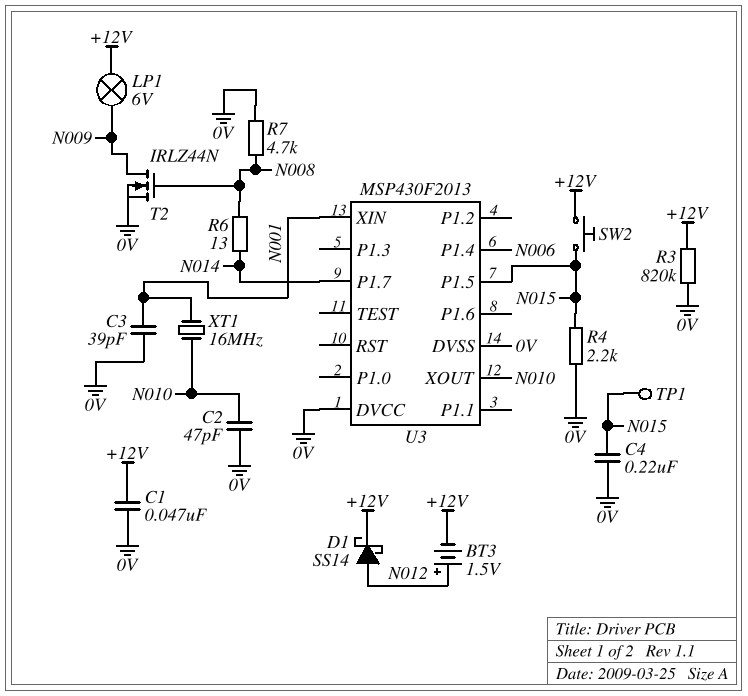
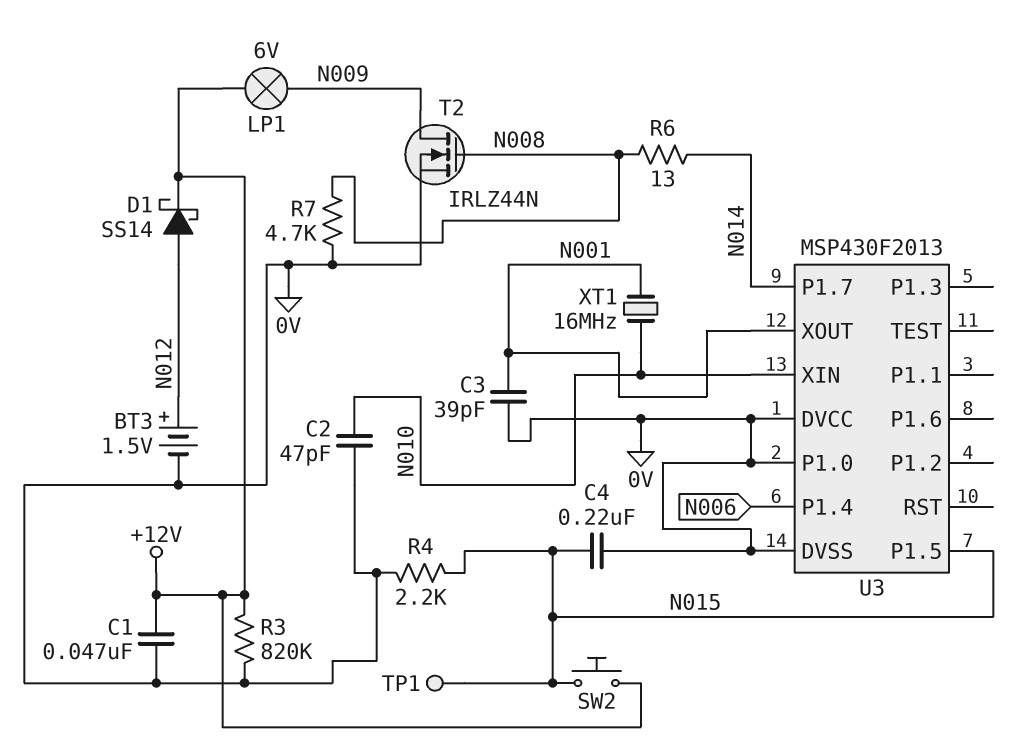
BT3: 1.5V (plus N012, minus +12V) -> 1.5V (plus N012, minus 0V)
U3 pin P1.0: none -> 0V
U3 pin XIN: N001 -> N010
U3 pin XOUT: N010 -> N001

